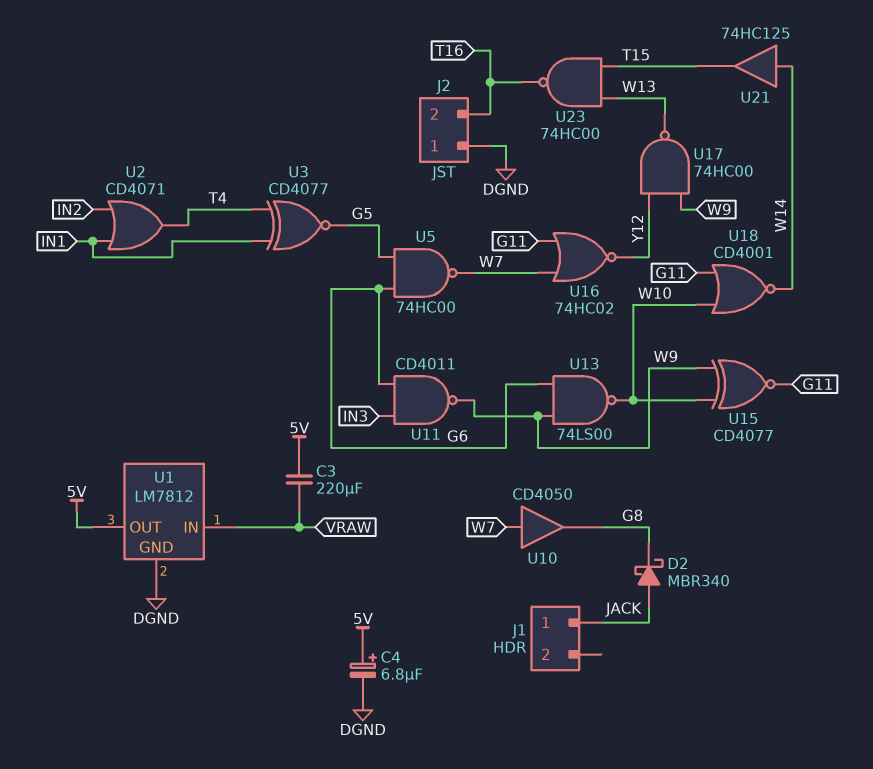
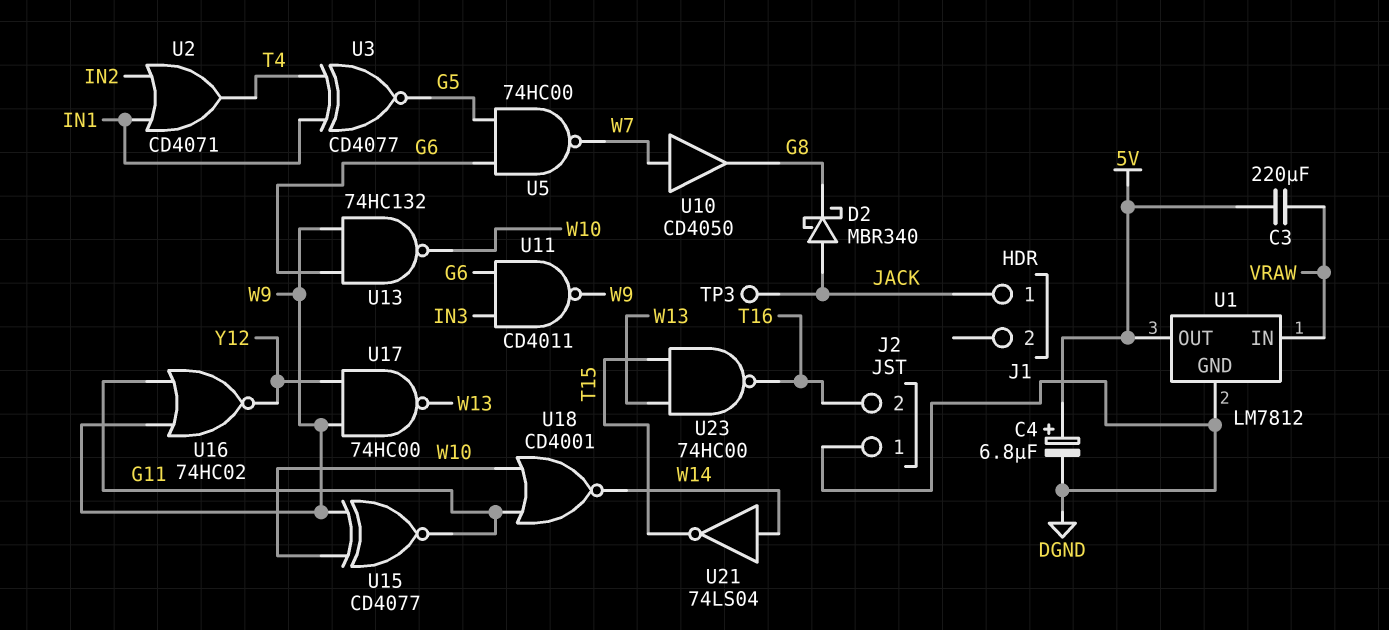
TP3: none -> test point (JACK)
U13: NAND 74LS00 (in G6, in W9, out W10) -> NAND 74HC132 (in G6, in W9, out W10)
U16: NOR 74HC02 (in G11, in W7, out Y12) -> NOR 74HC02 (in G11, in W9, out Y12)
U21: buffer 74HC125 (in W14, out T15) -> NOT 74LS04 (in W14, out T15)

